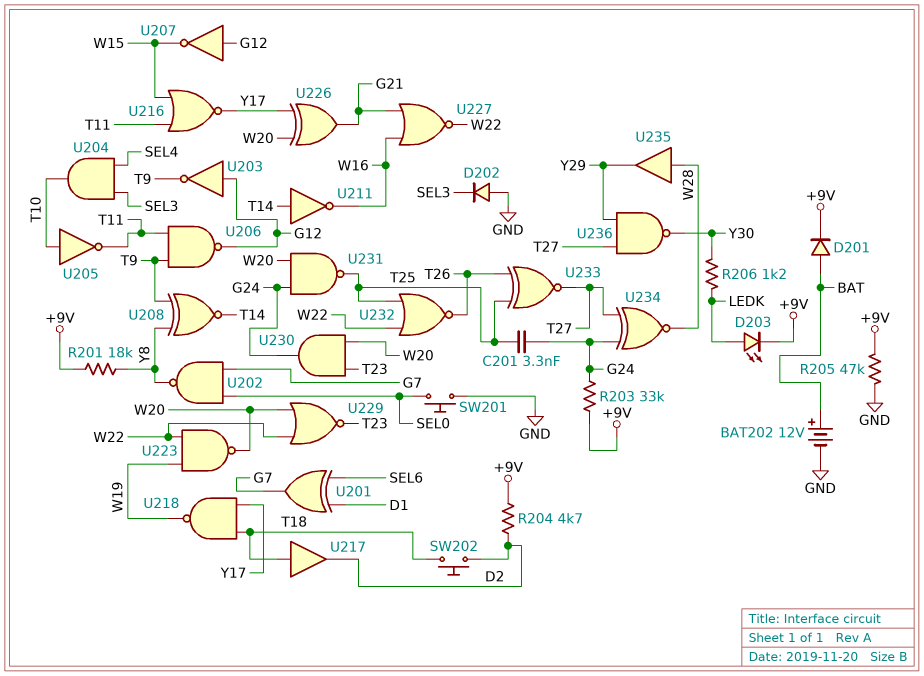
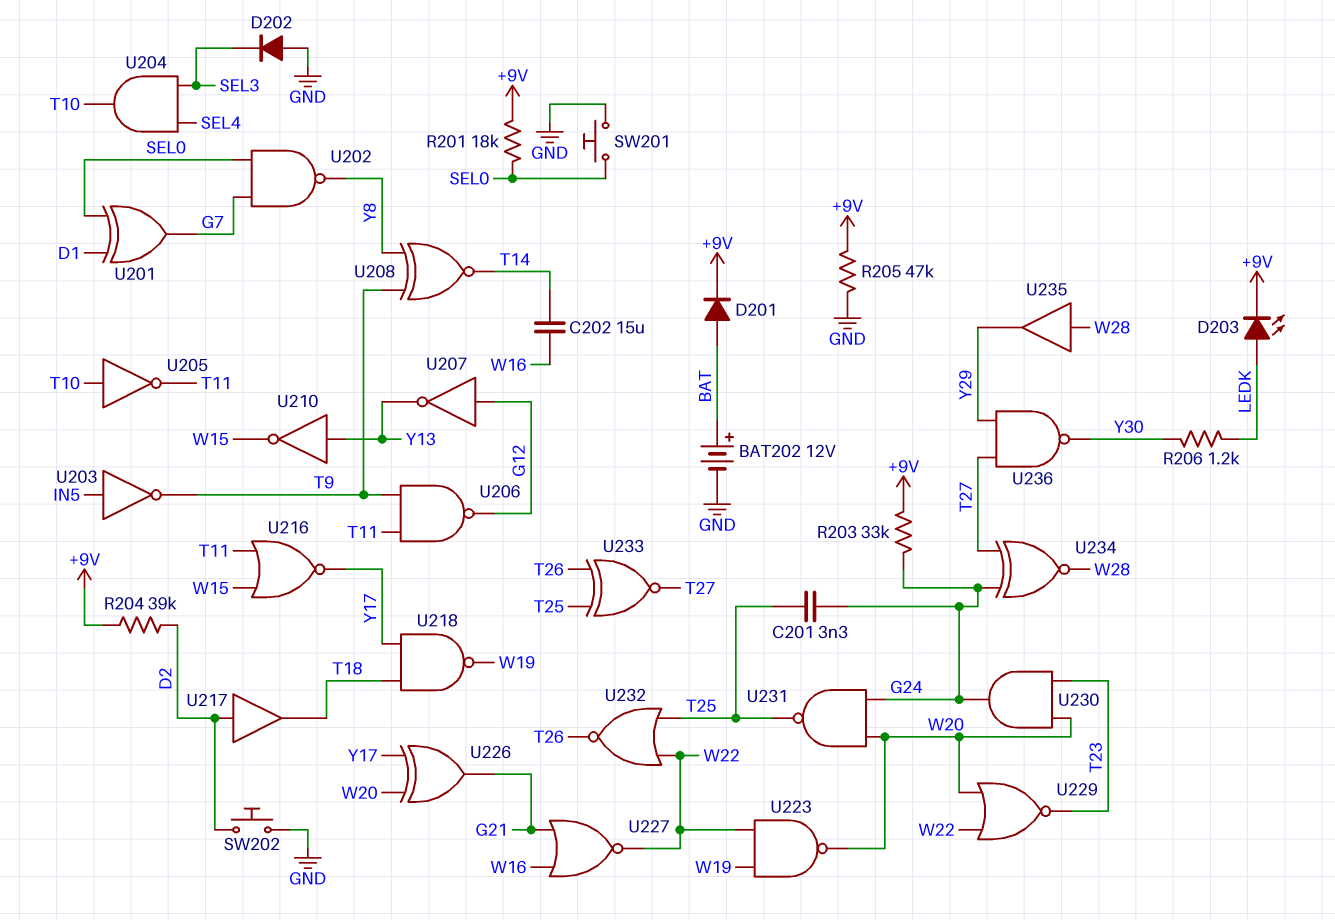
C202: none -> 15uF (T14, W16)
R201: 18k (+9V, Y8) -> 18k (+9V, SEL0)
R204: 4.7k (+9V, D2) -> 39k (+9V, D2)
SW202: button (D2, T18) -> button (D2, GND)
U201: XOR (in D1, in SEL6, out G7) -> XOR (in D1, in SEL0, out G7)
U203: NOT (in G12, out T9) -> NOT (in IN5, out T9)
U207: NOT (in G12, out W15) -> NOT (in G12, out Y13)
U210: none -> NOT (in Y13, out W15)
U211: NOT (in T14, out W16) -> none
U217: buffer (in T18, out D2) -> buffer (in D2, out T18)

